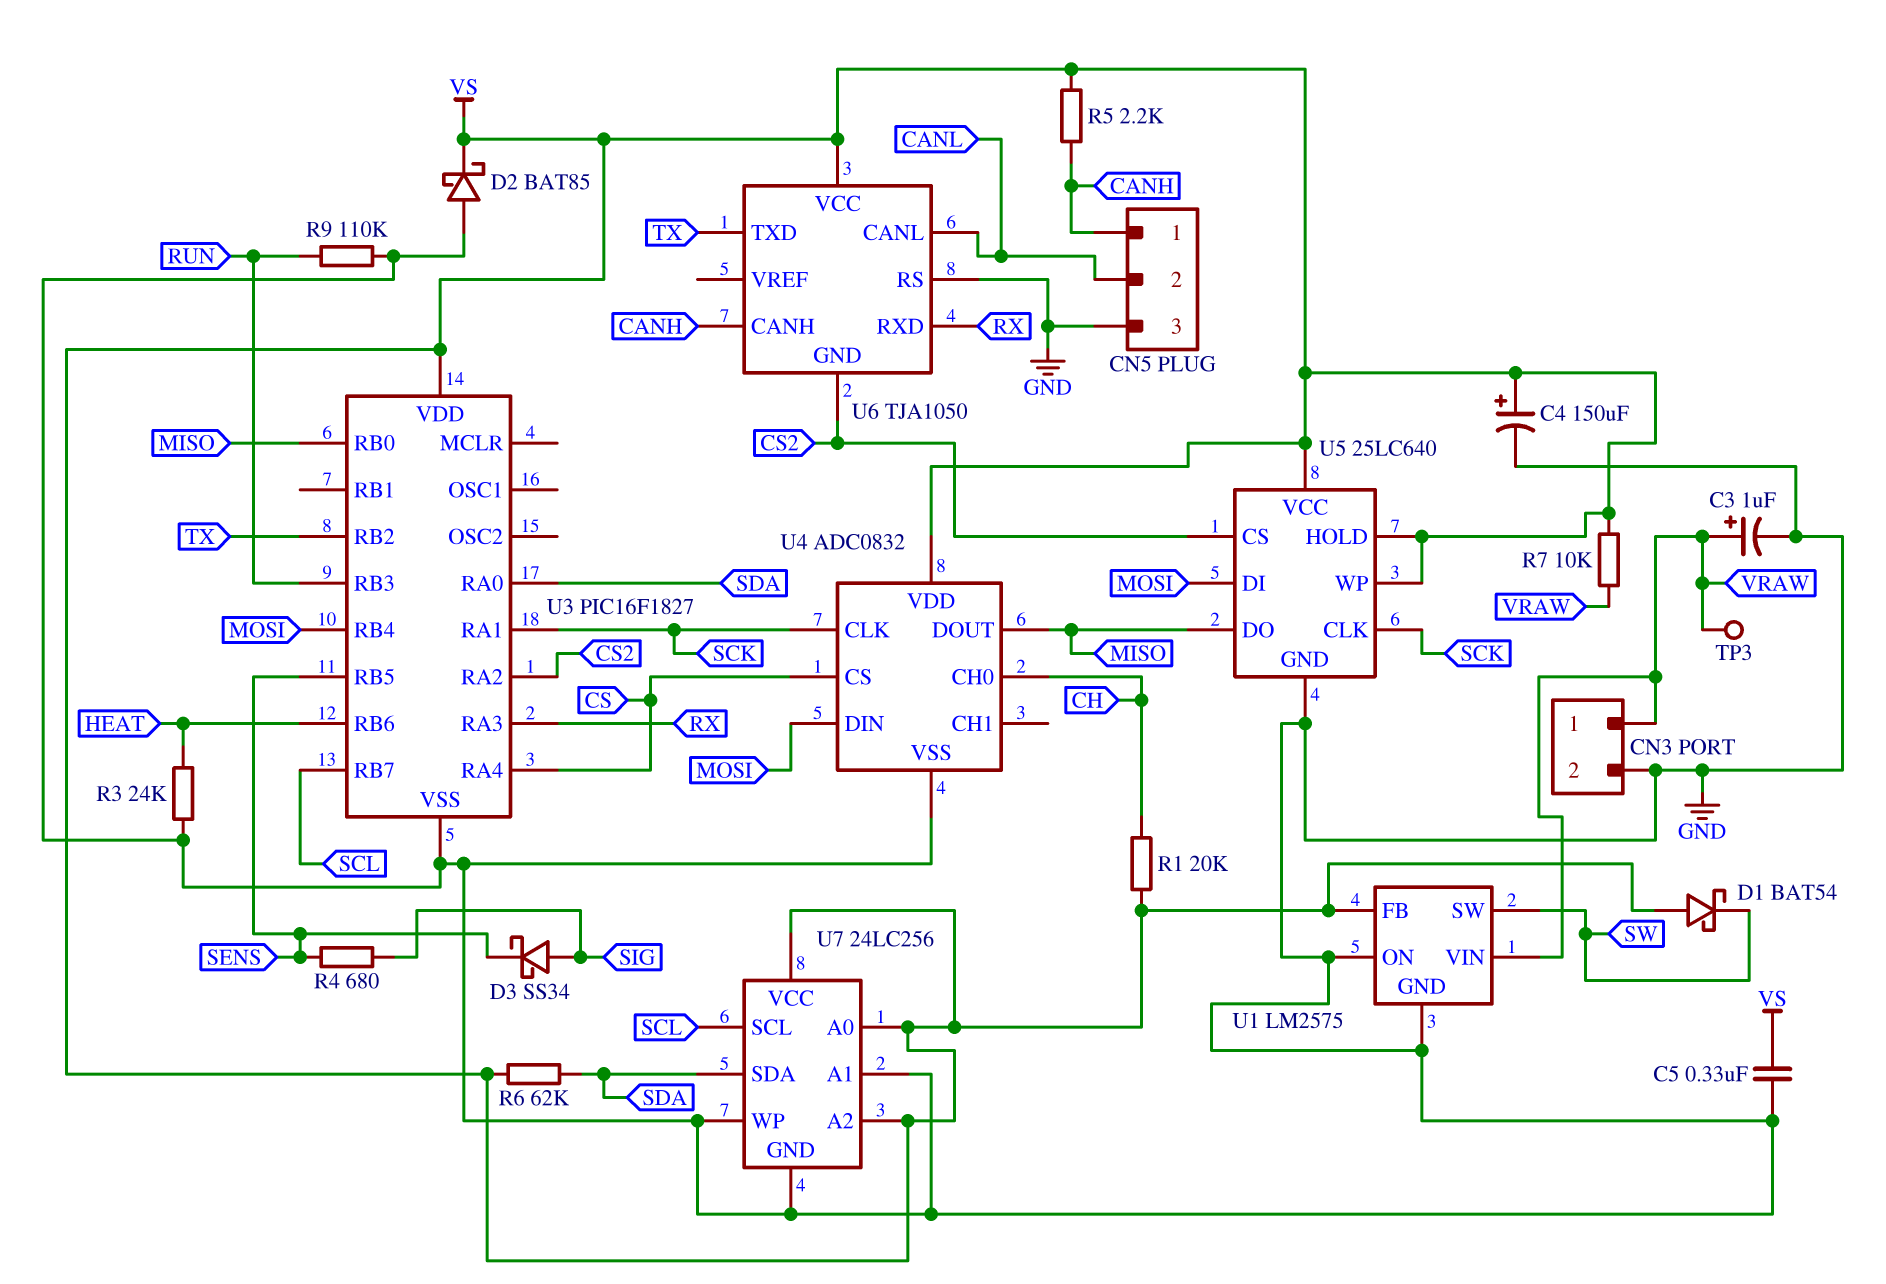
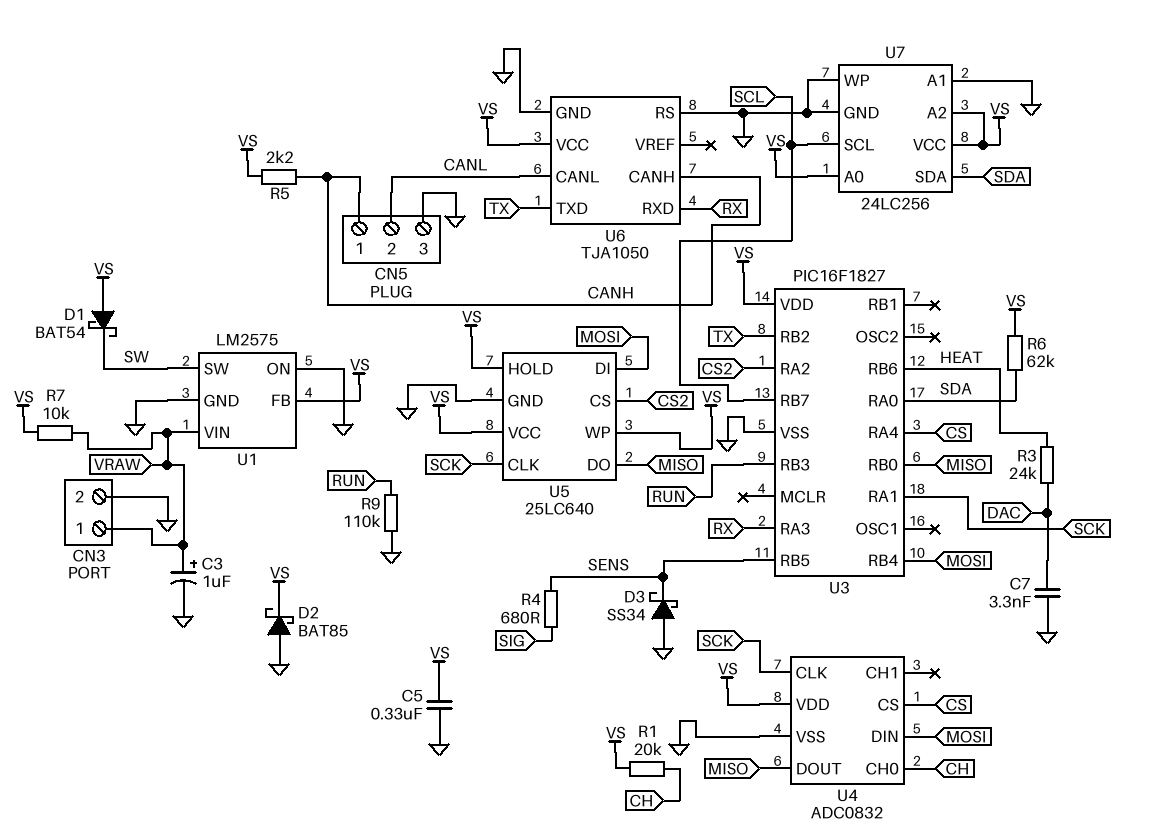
C4: 150uF (plus VS, minus GND) -> none
C7: none -> 3.3nF (DAC, GND)
D3: schottky SS34 (A SIG, K SENS) -> schottky SS34 (A GND, K SENS)
R3: 24k (GND, HEAT) -> 24k (DAC, HEAT)
TP3: test point (VRAW) -> none
U6 pin GND: CS2 -> GND

